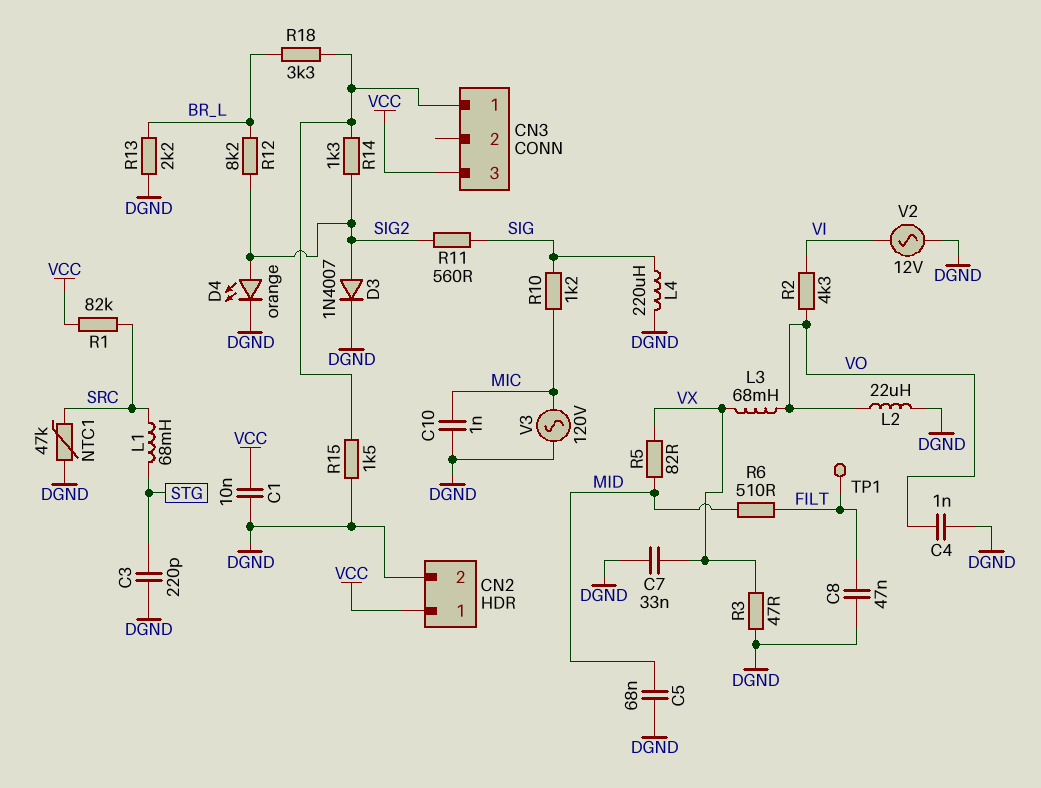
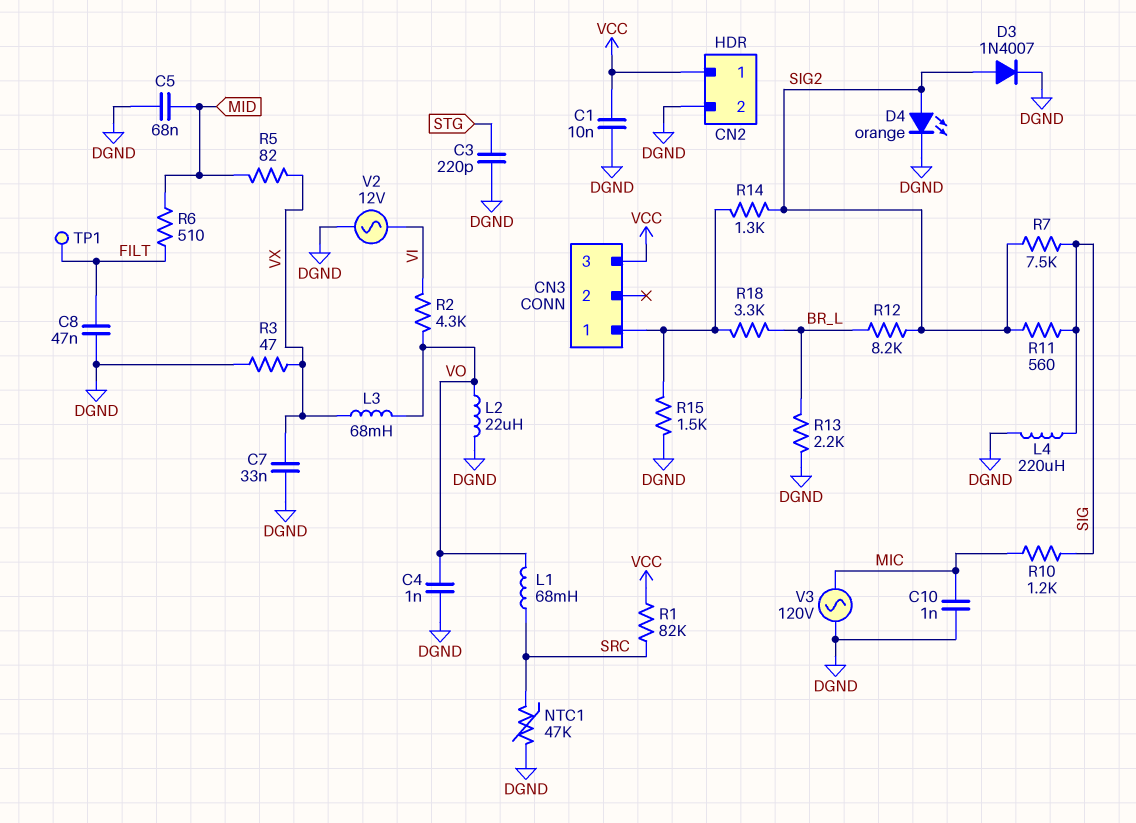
L1: 68mH (SRC, STG) -> 68mH (SRC, VO)
R7: none -> 7.5k (SIG, SIG2)

